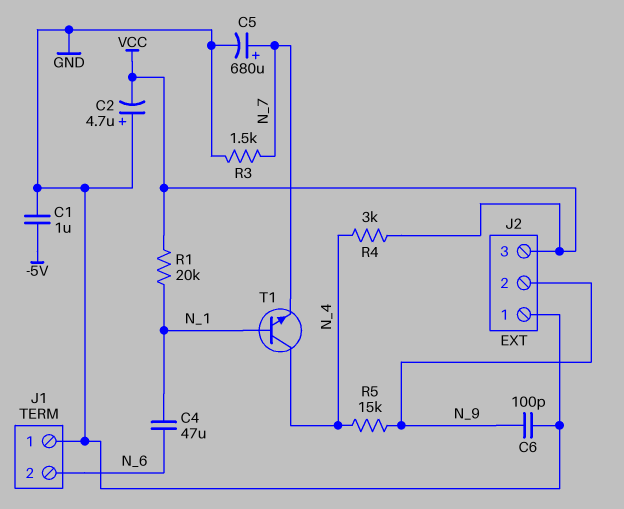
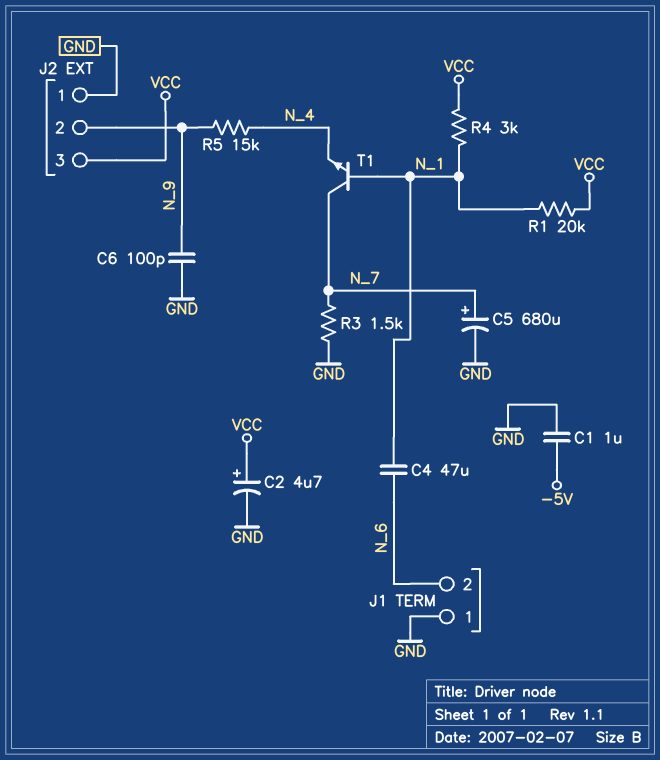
C2: 4.7uF (plus GND, minus VCC) -> 4.7uF (plus VCC, minus GND)
R4: 3k (N_4, VCC) -> 3k (N_1, VCC)
T1: NPN (B N_1, C N_4, E N_7) -> NPN (B N_1, C N_7, E N_4)

